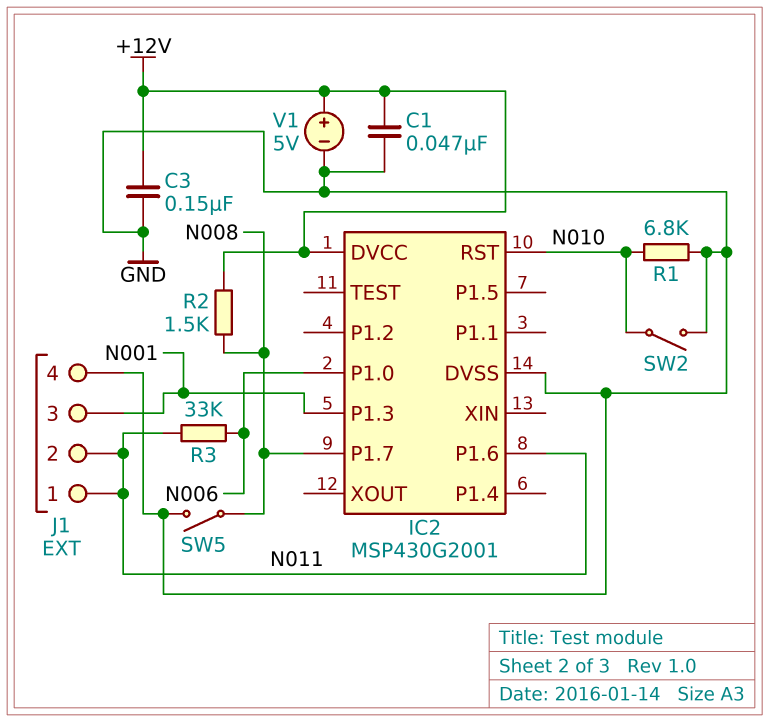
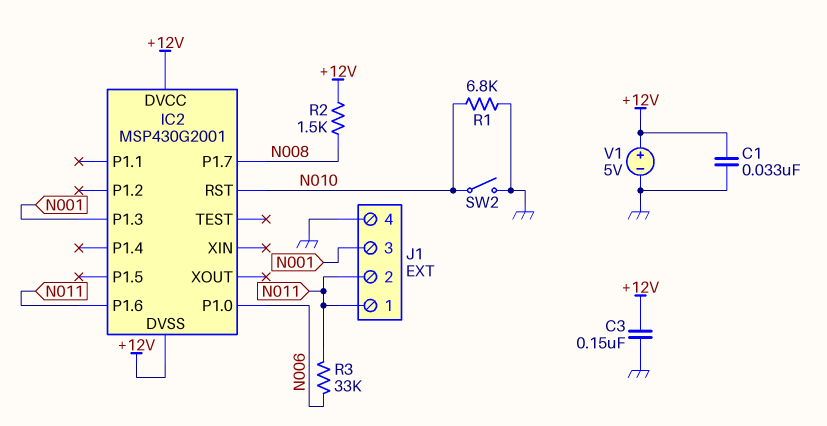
C1: 47nF (+12V, GND) -> 33nF (+12V, GND)
IC2 pin DVSS: GND -> +12V
SW5: switch (GND, N008) -> none

